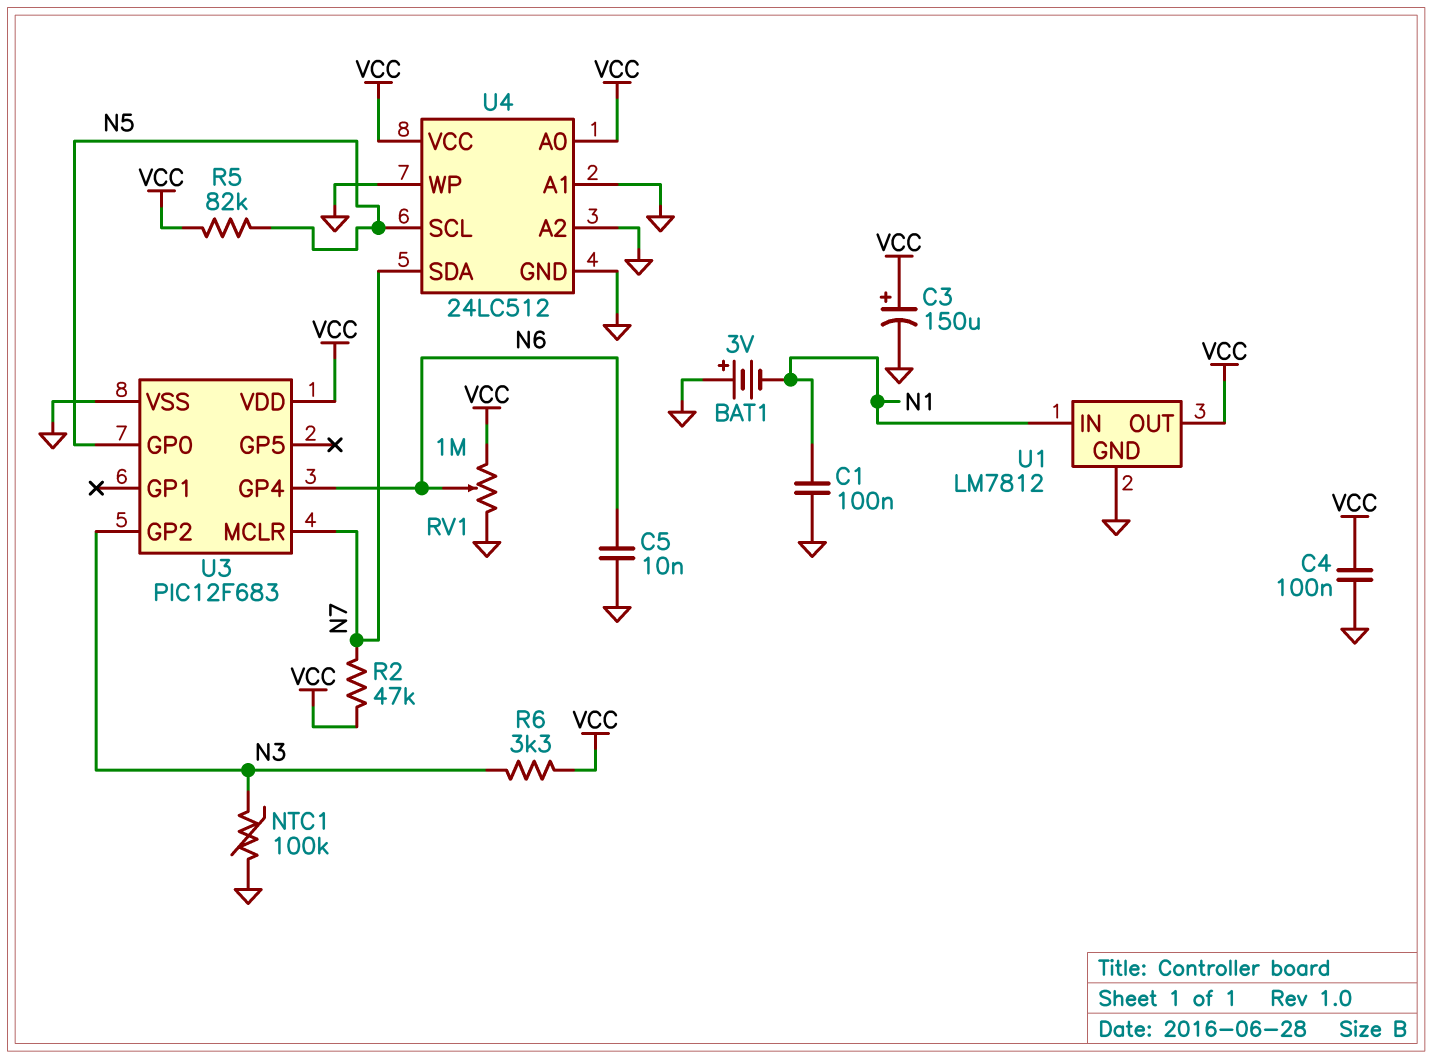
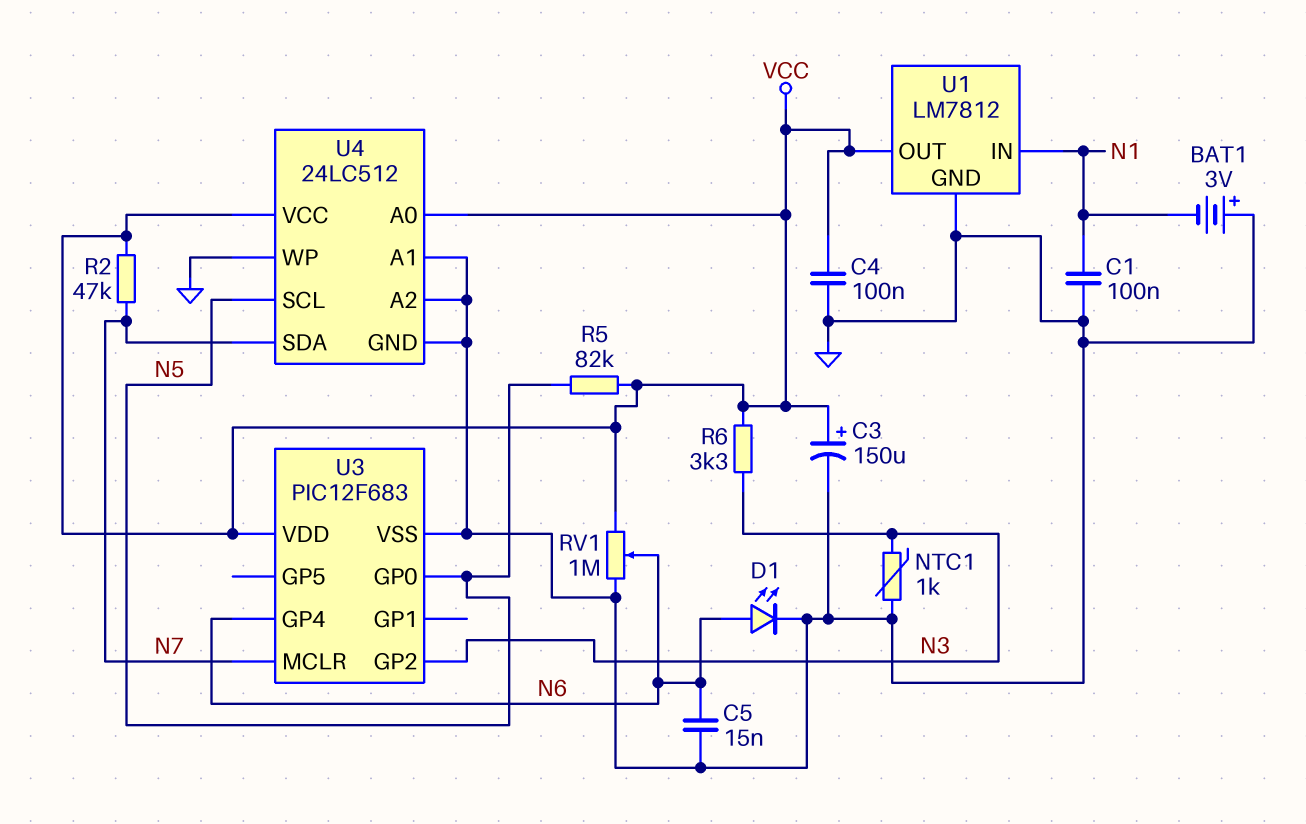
C5: 10nF (GND, N6) -> 15nF (GND, N6)
D1: none -> LED (A N6, K GND)
NTC1: 100k (GND, N3) -> 1k (GND, N3)

